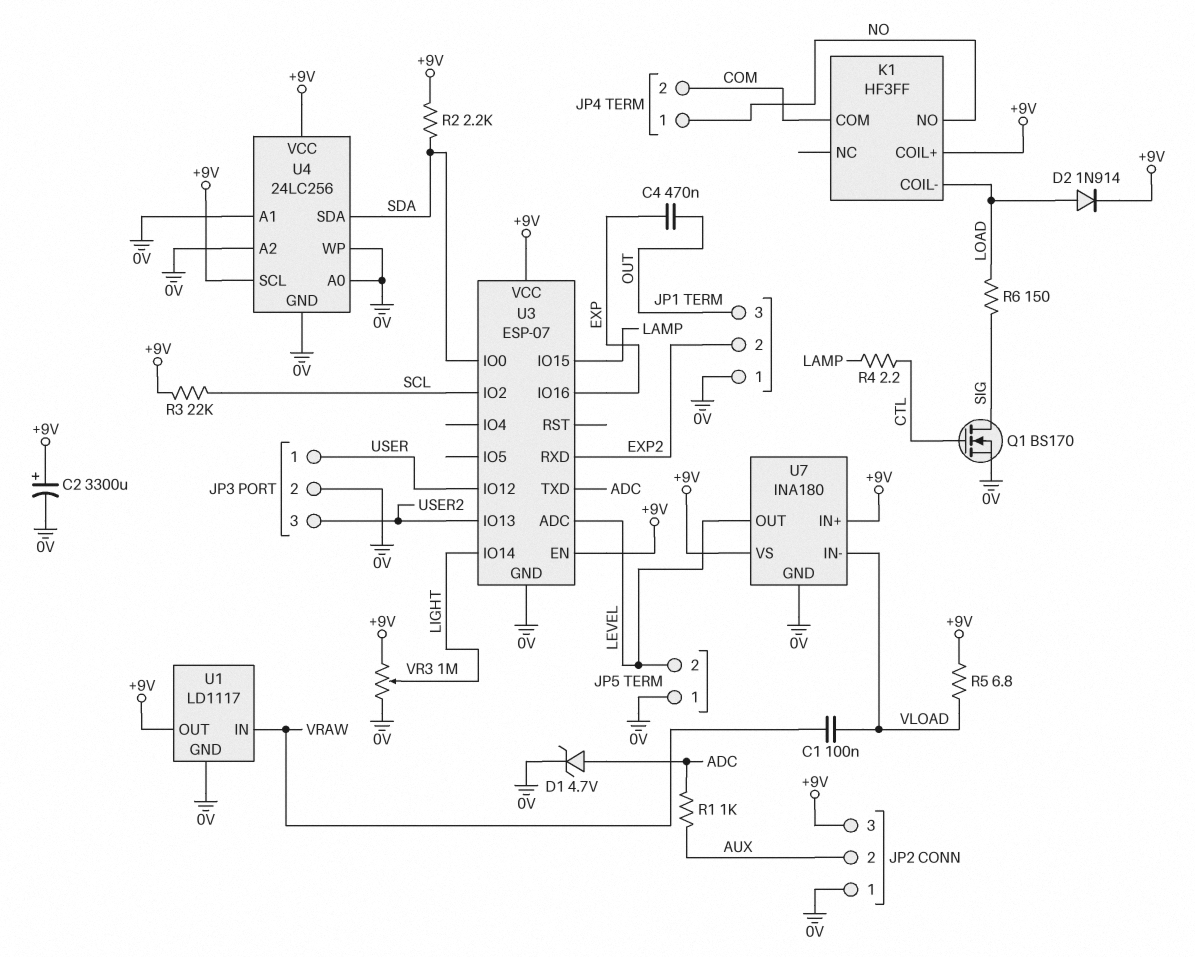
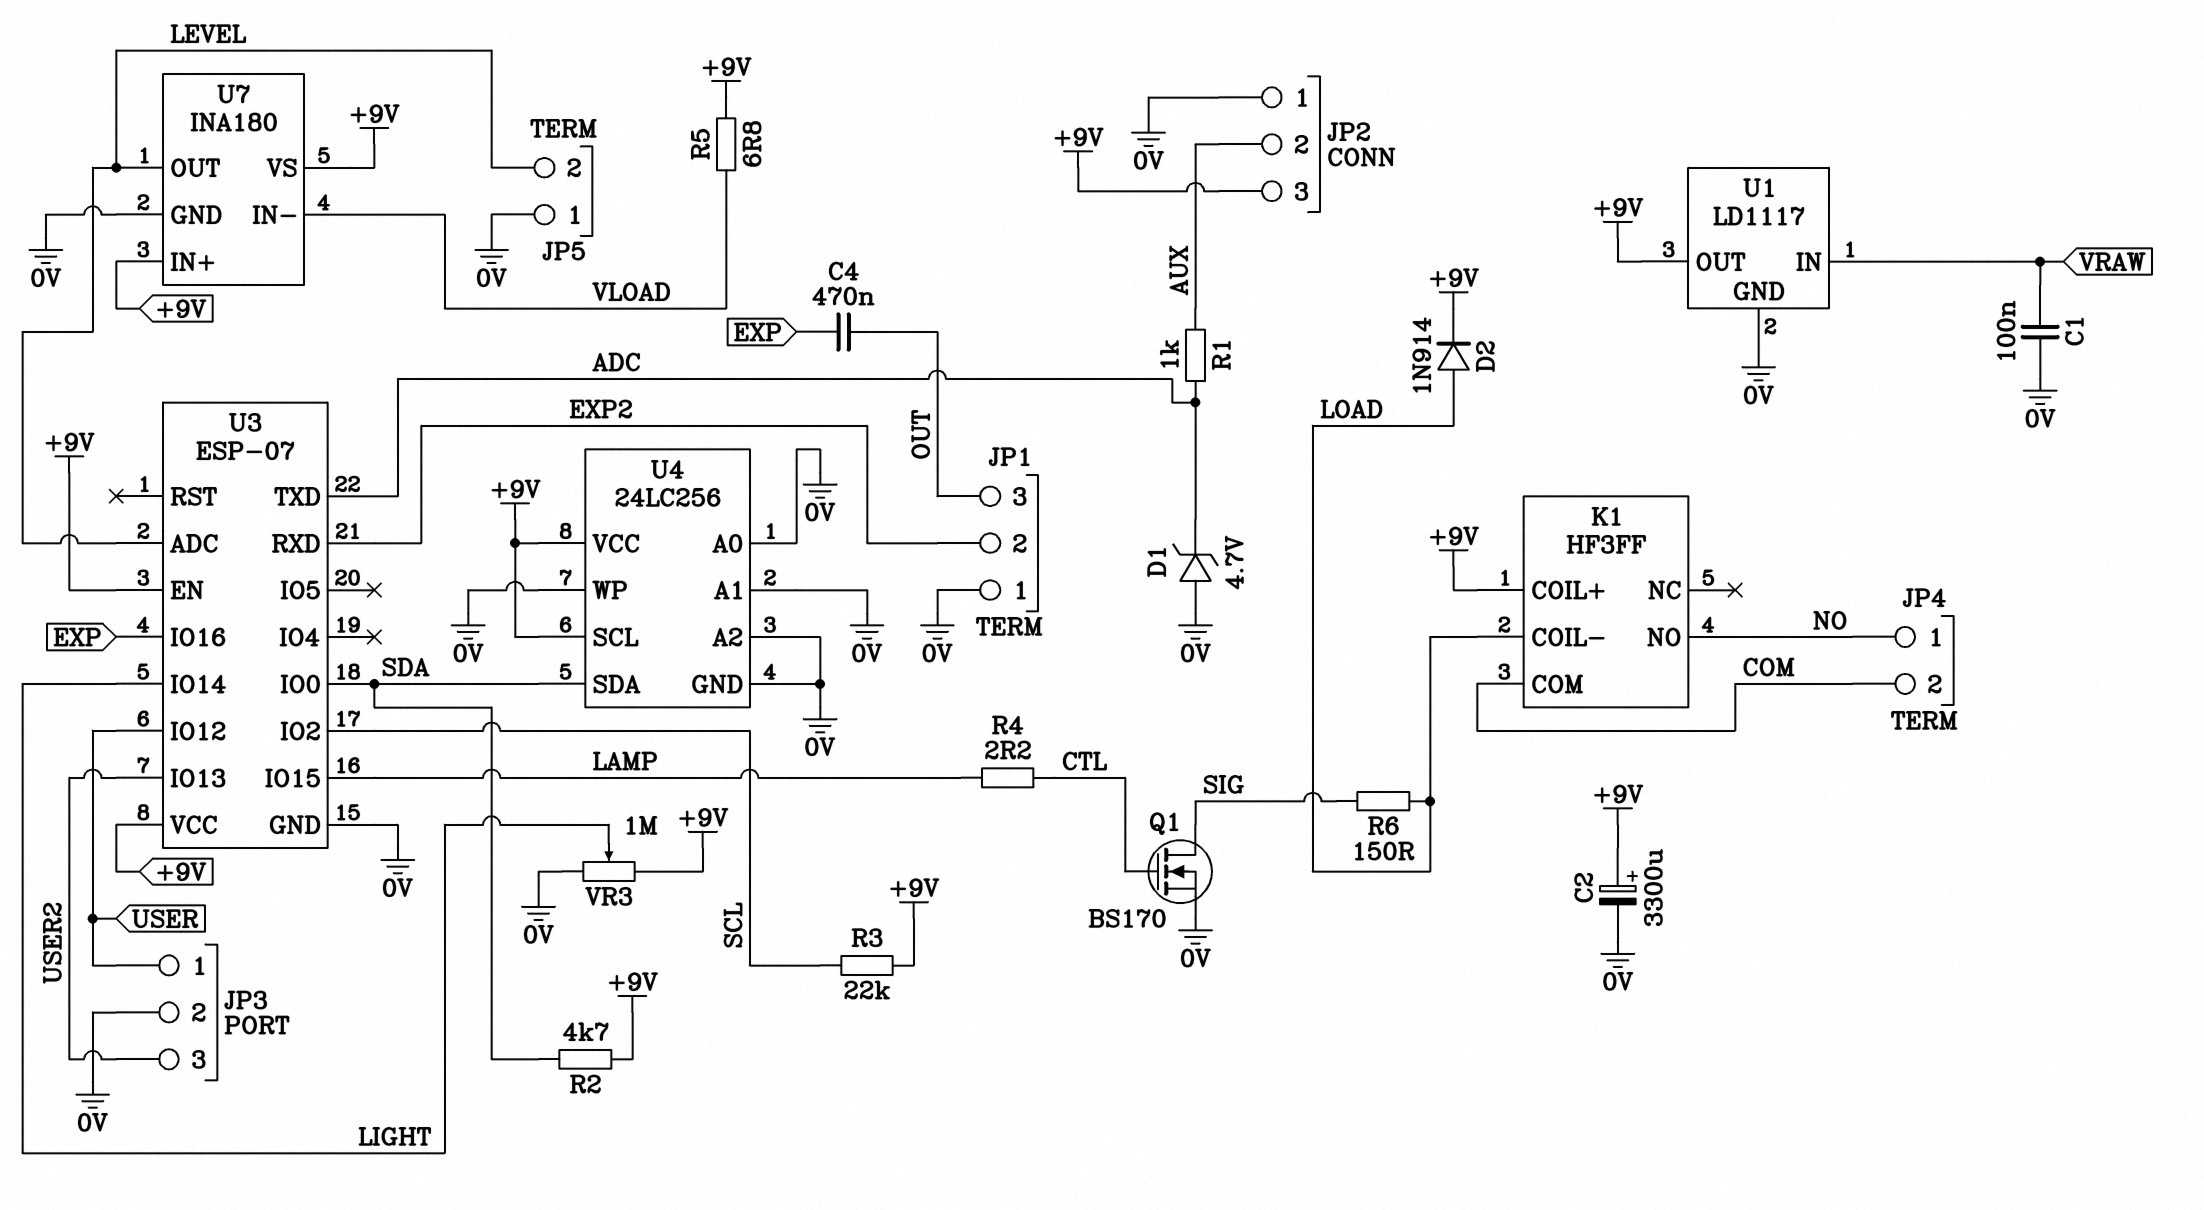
C1: 100nF (VLOAD, VRAW) -> 100nF (0V, VRAW)
D1: zener 4.7V (A ADC, K 0V) -> zener 4.7V (A 0V, K ADC)
R2: 2.2k (+9V, SDA) -> 4.7k (+9V, SDA)

